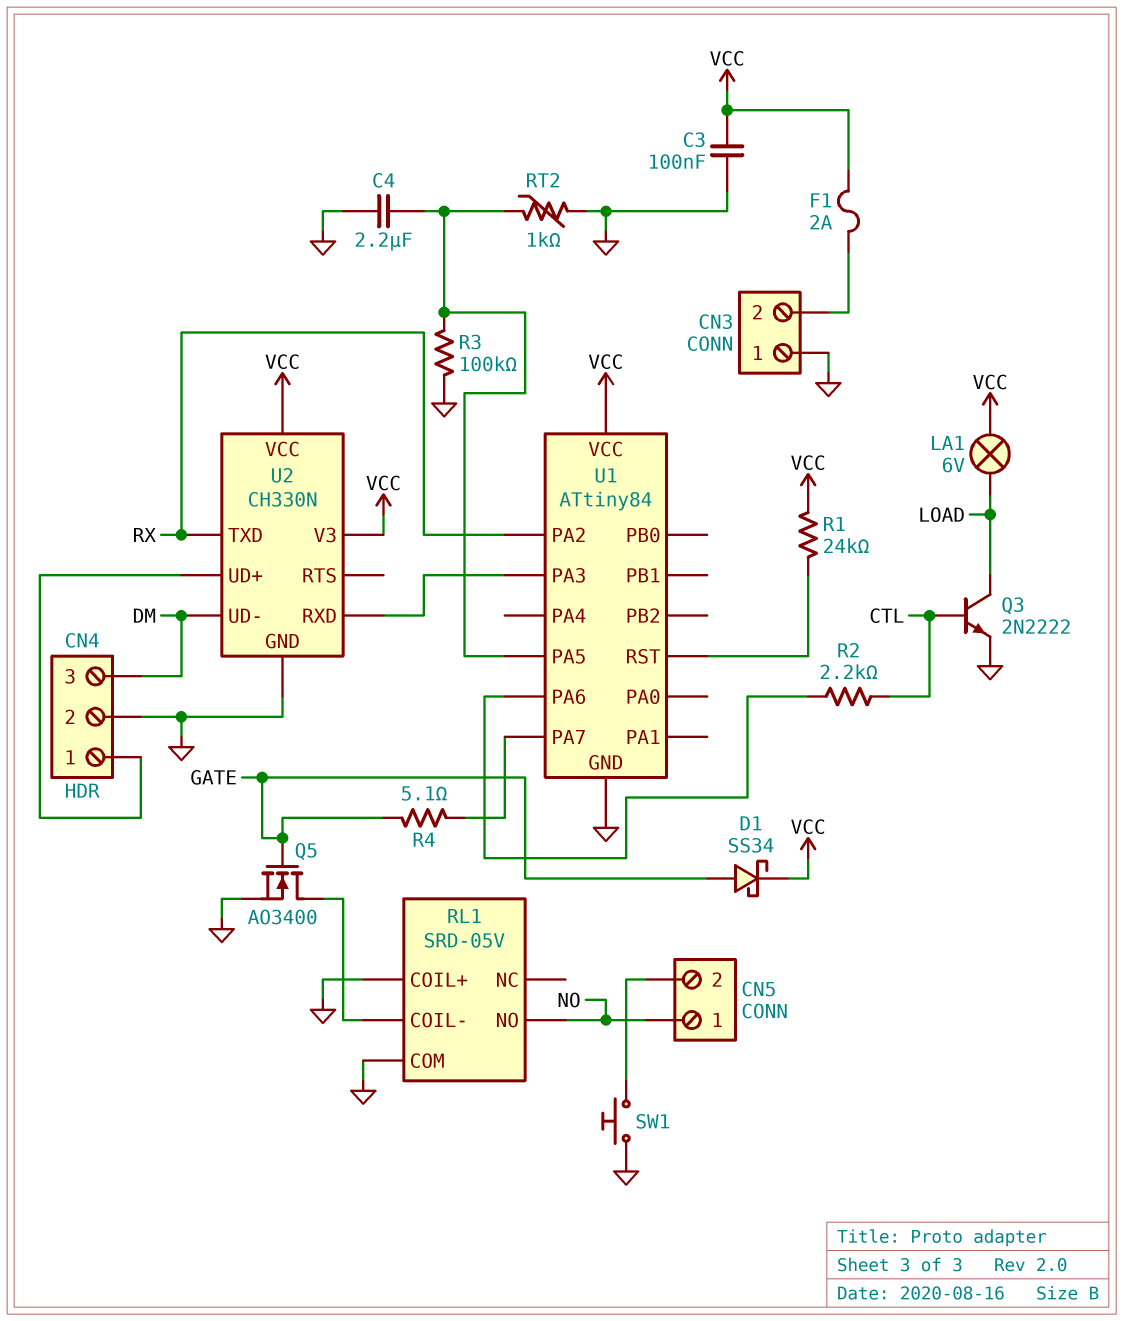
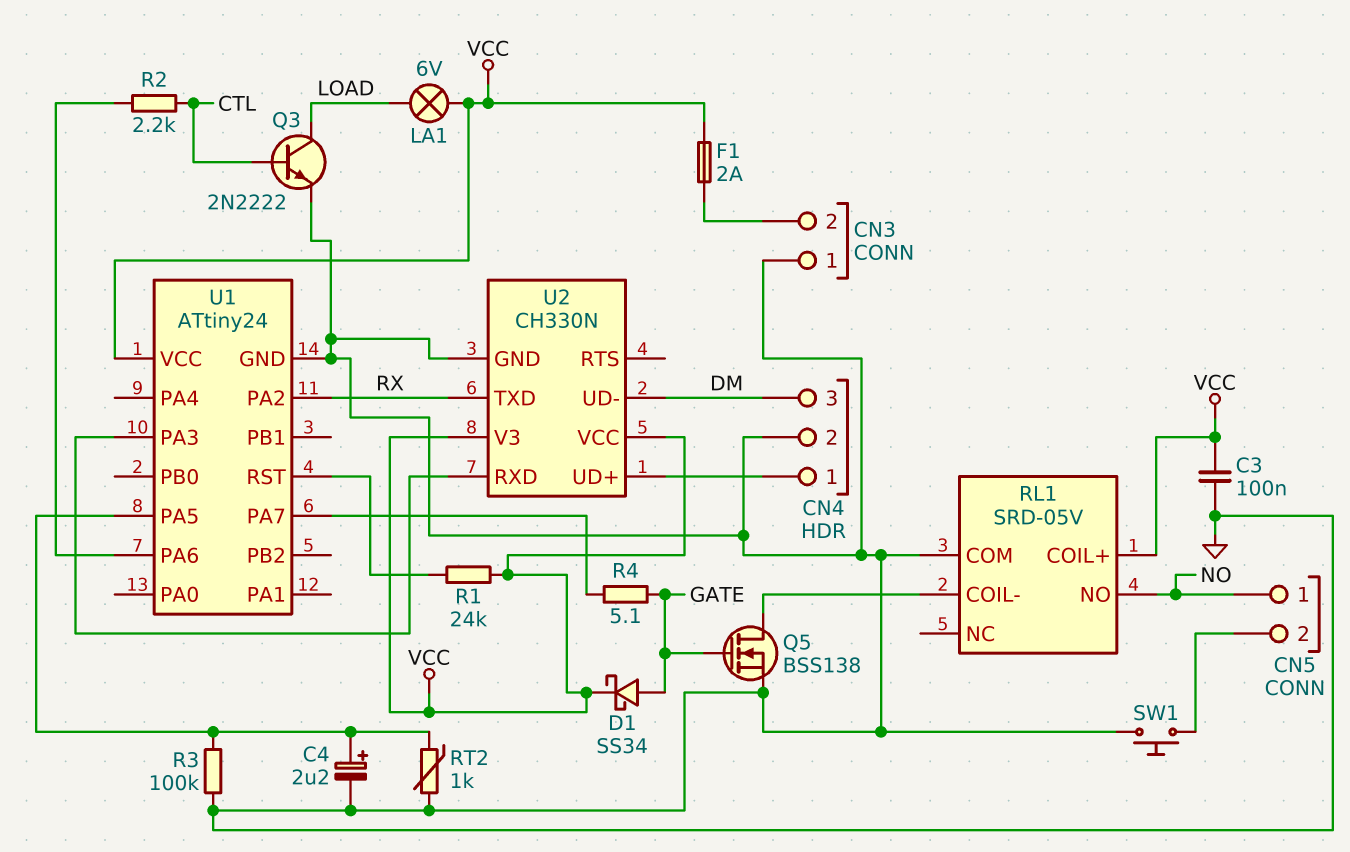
C4: 2.2uF (GND, U1/PA5) -> 2.2uF (plus U1/PA5, minus GND)
Q5: NMOS AO3400 (G GATE, D RL1/COIL-, S GND) -> NMOS BSS138 (G GATE, D RL1/COIL-, S GND)
RL1 pin COIL+: GND -> VCC
U1: ATtiny84 -> ATtiny24

